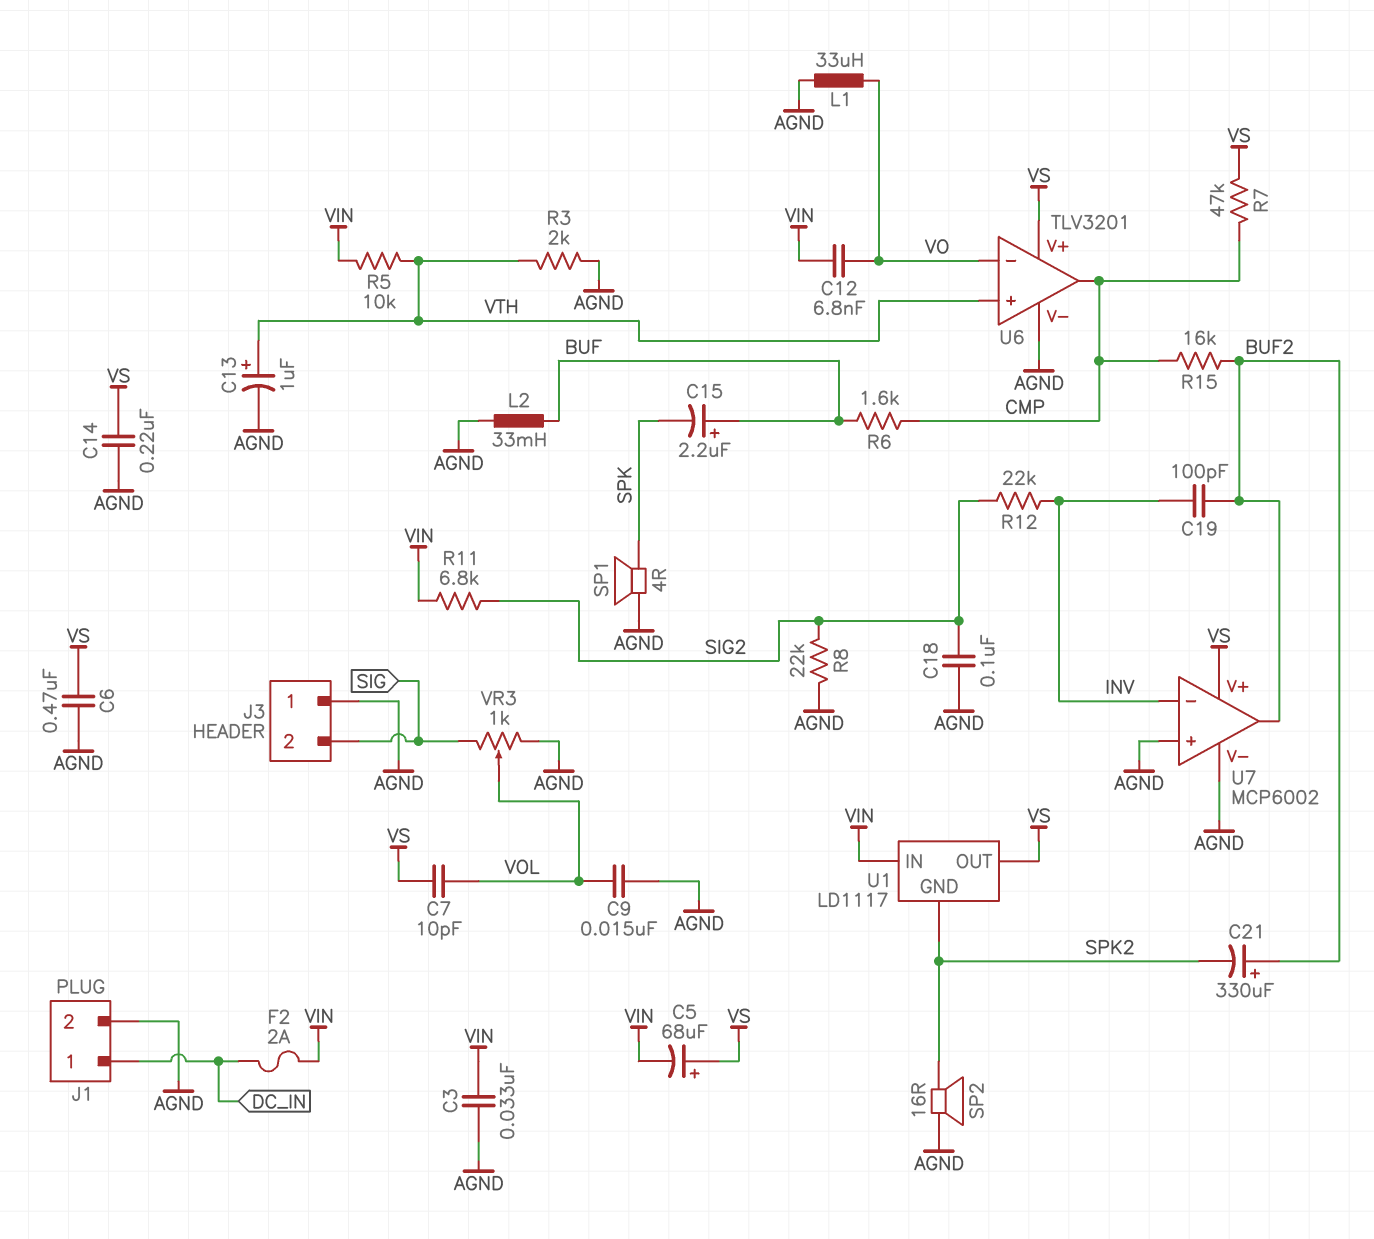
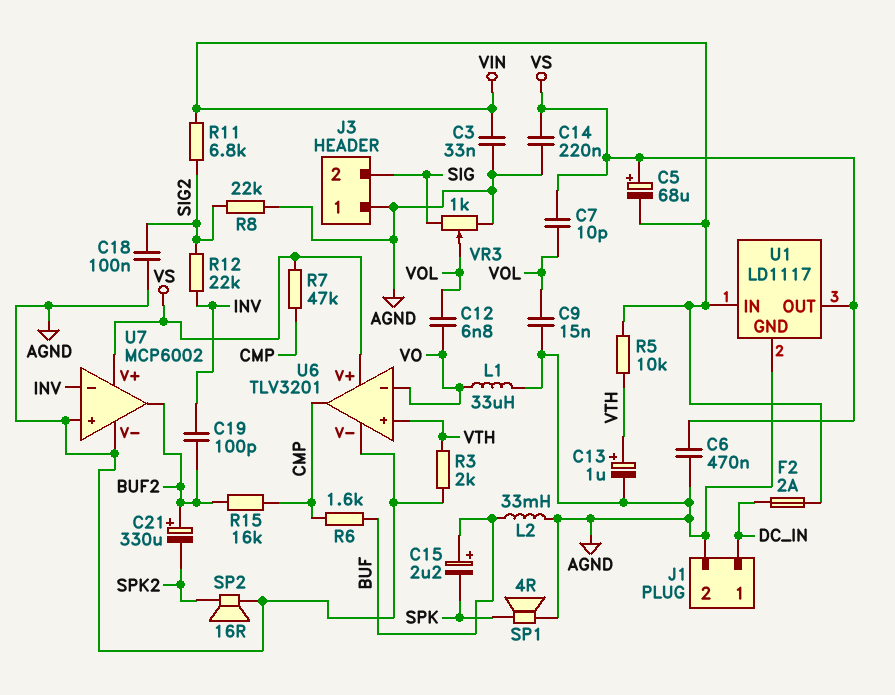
C12: 6.8nF (VIN, VO) -> 6.8nF (VO, VOL)
U1 pin GND: SPK2 -> AGND

